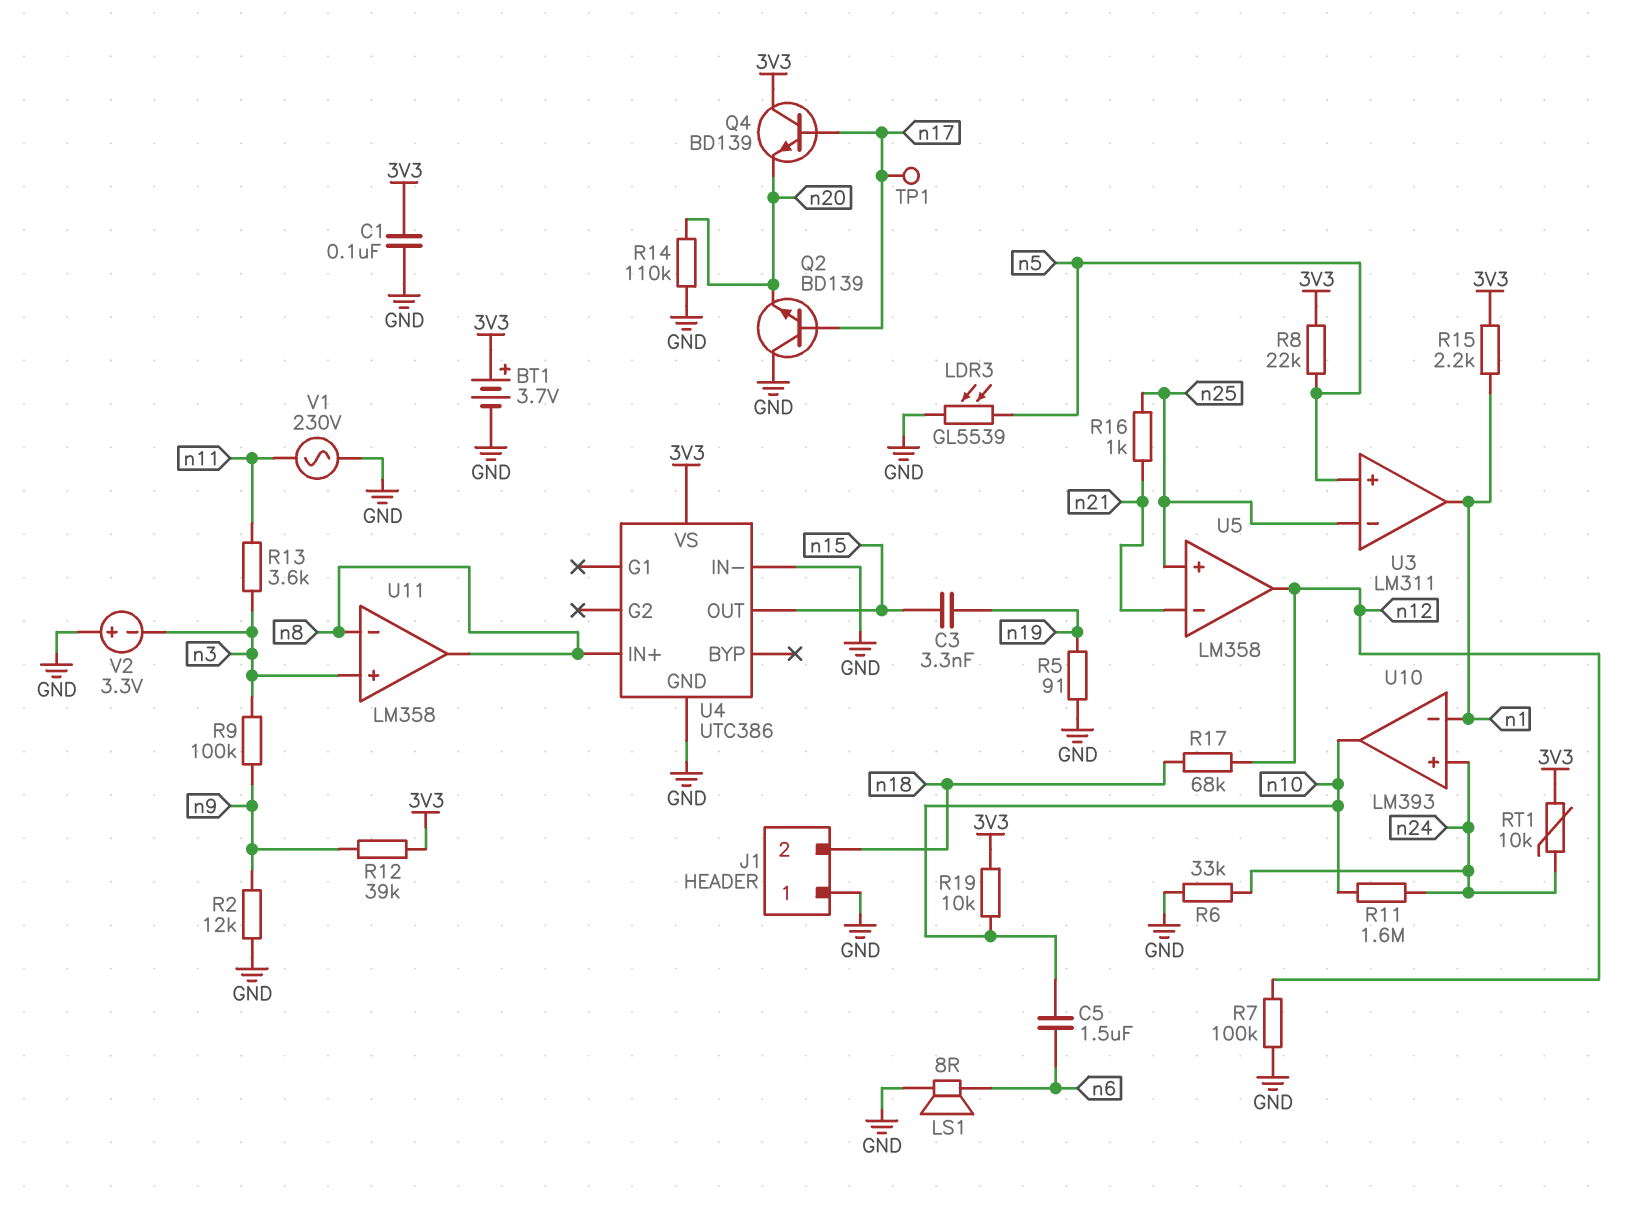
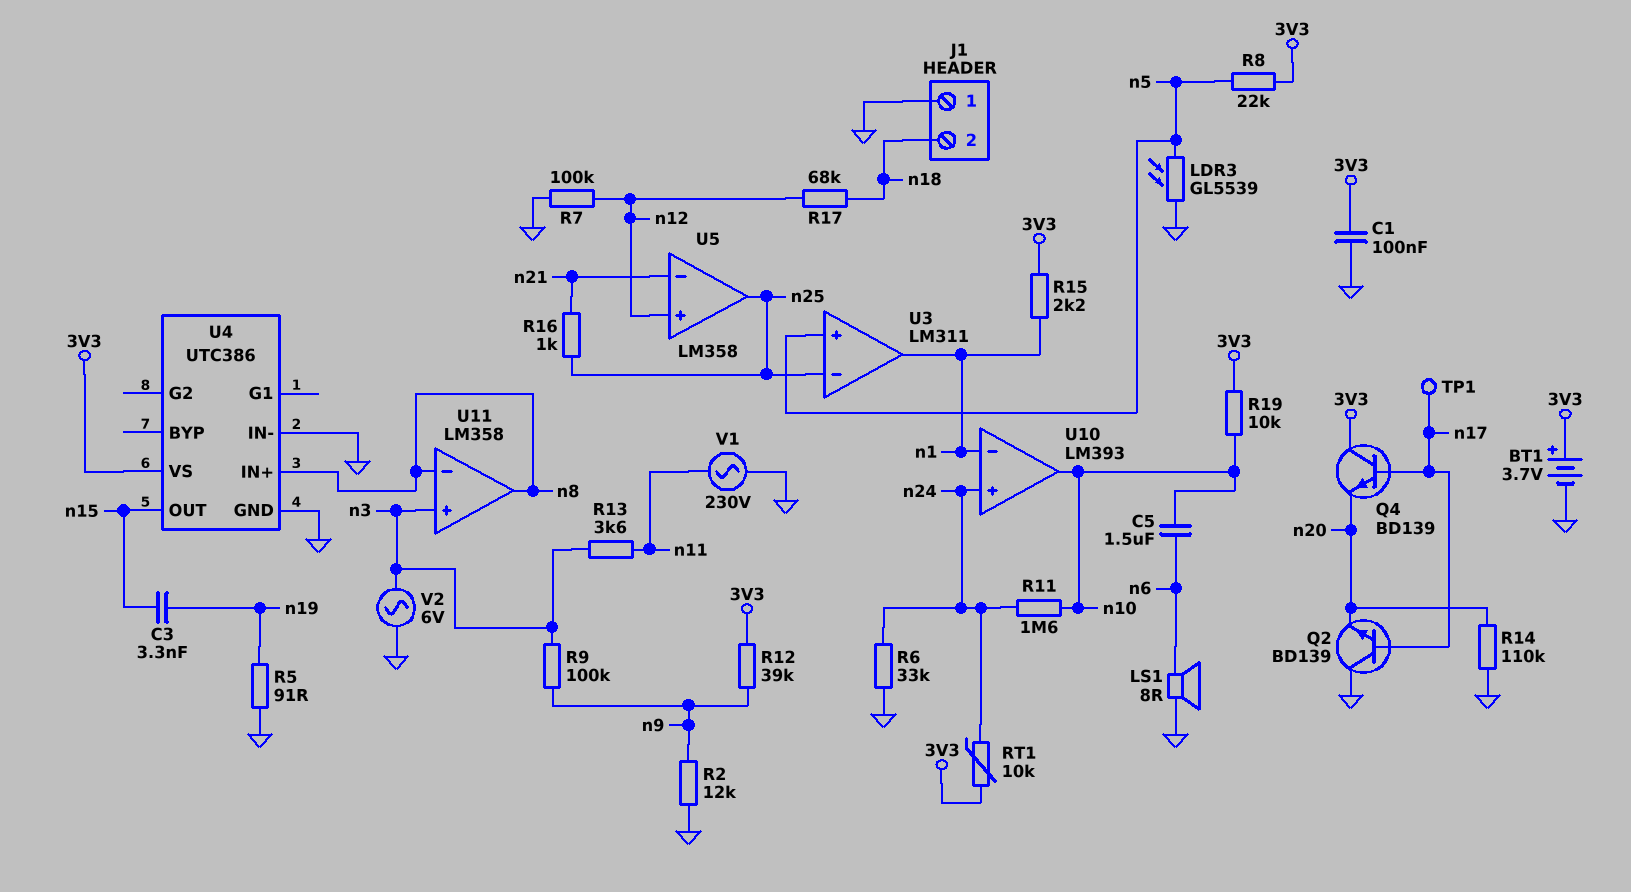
U5 pin in+: n25 -> n12
U5 pin out: n12 -> n25
V2: 3.3V (plus GND, minus n3) -> AC 6V (GND, n3)

